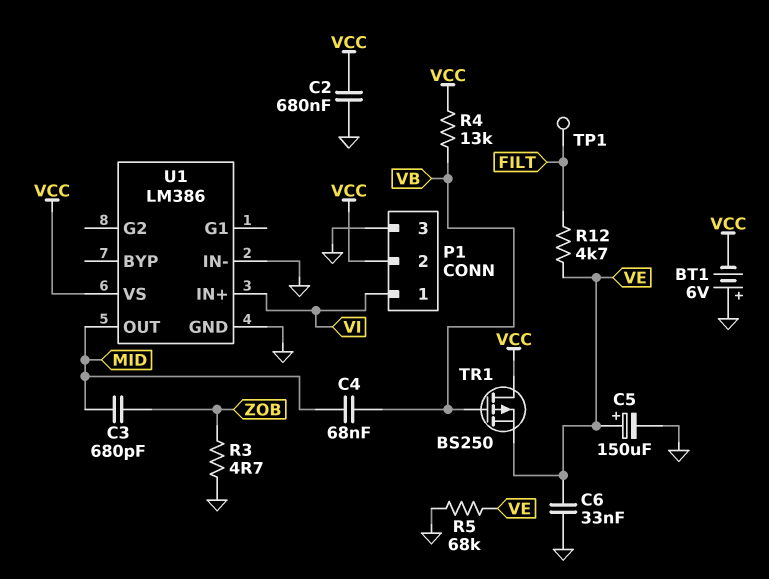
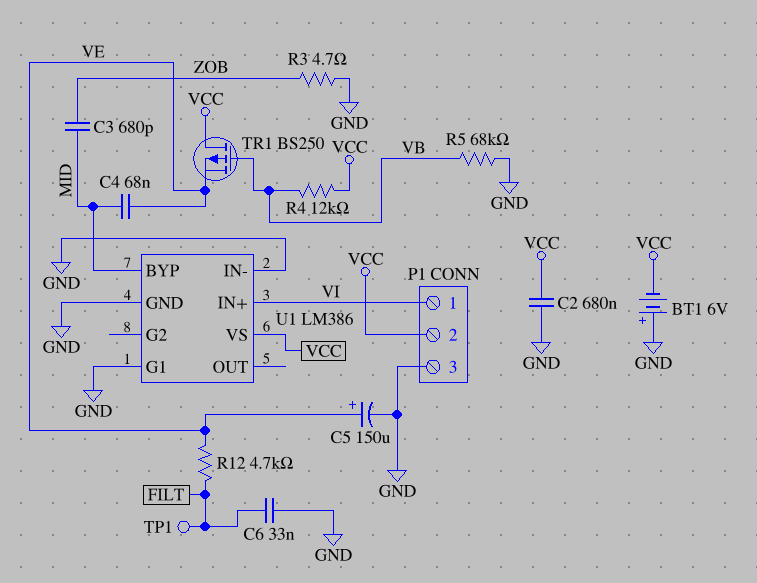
C4: 68nF (MID, VB) -> 68nF (MID, VE)
C6: 33nF (GND, VE) -> 33nF (FILT, GND)
R4: 13k (VB, VCC) -> 12k (VB, VCC)
R5: 68k (GND, VE) -> 68k (GND, VB)
U1 pin BYP: none -> MID
U1 pin G1: none -> GND
U1 pin OUT: MID -> none

